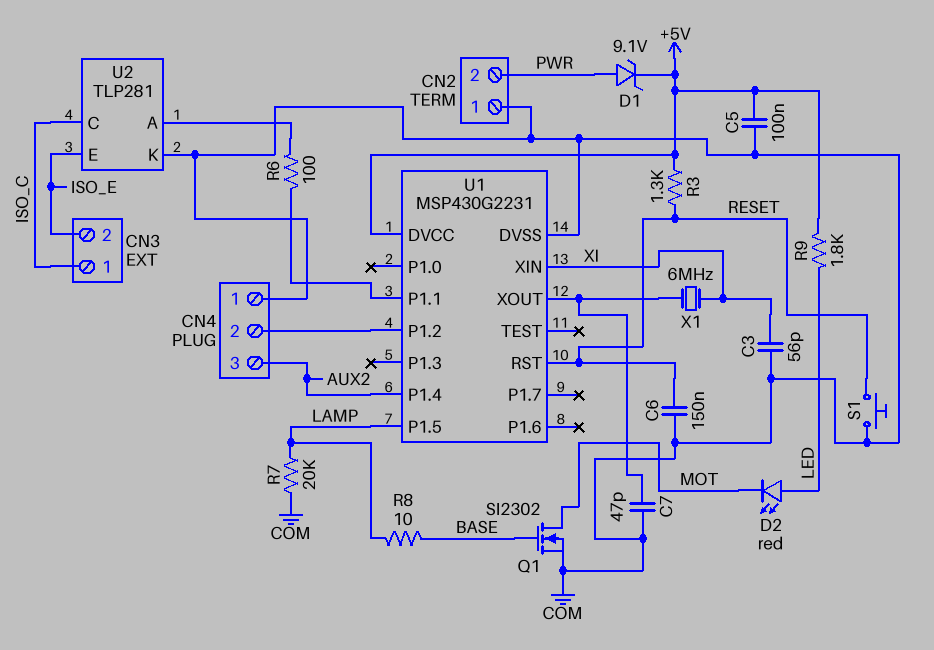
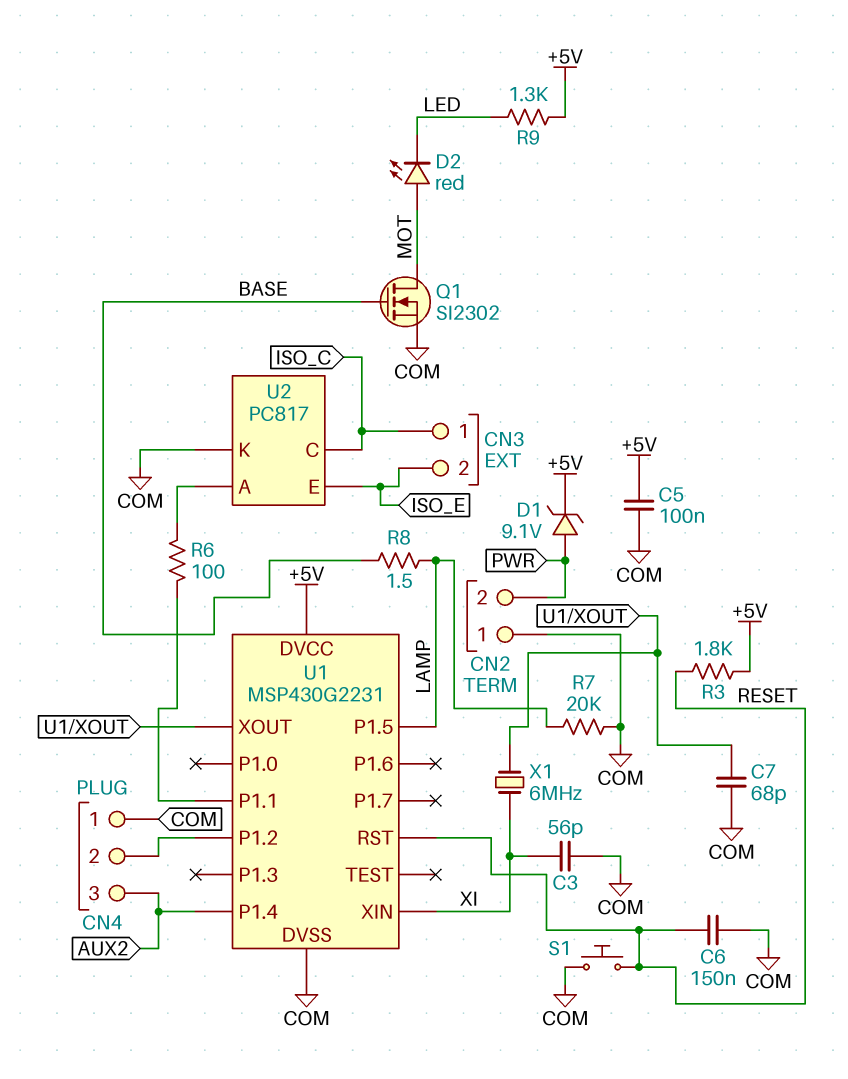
C7: 47pF (COM, U1/XOUT) -> 68pF (COM, U1/XOUT)
D2: LED red (A LED, K MOT) -> LED red (A MOT, K LED)
R3: 1.3k (+5V, RESET) -> 1.8k (+5V, RESET)
R8: 10 (BASE, LAMP) -> 1.5 (BASE, LAMP)
R9: 1.8k (+5V, LED) -> 1.3k (+5V, LED)
U2: TLP281 -> PC817

